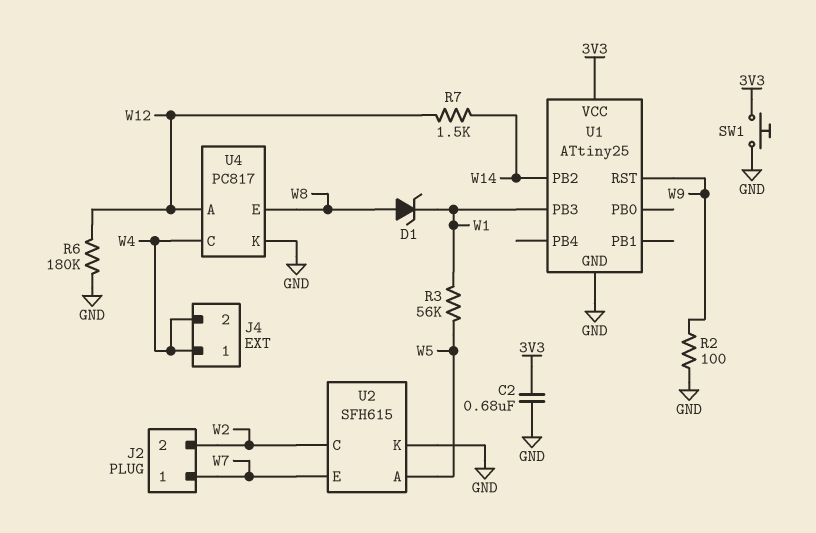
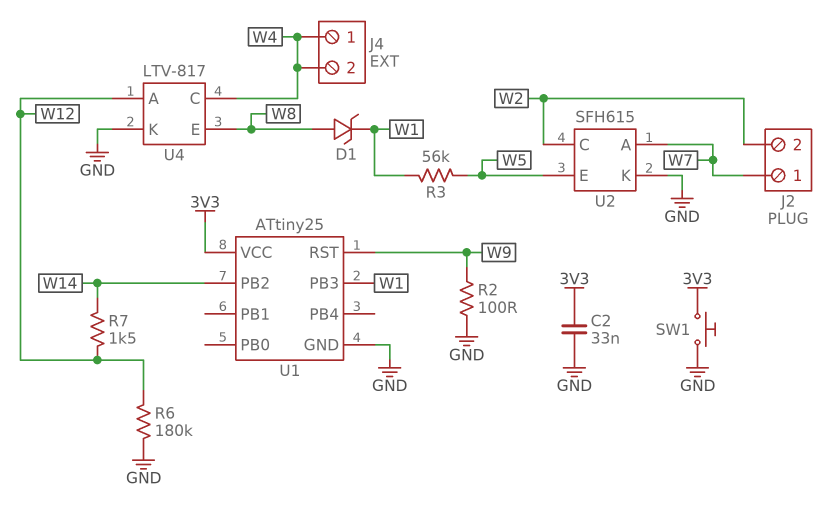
C2: 680nF (3V3, GND) -> 33nF (3V3, GND)
U2 pin A: W5 -> W7
U2 pin E: W7 -> W5
U4: PC817 -> LTV-817

